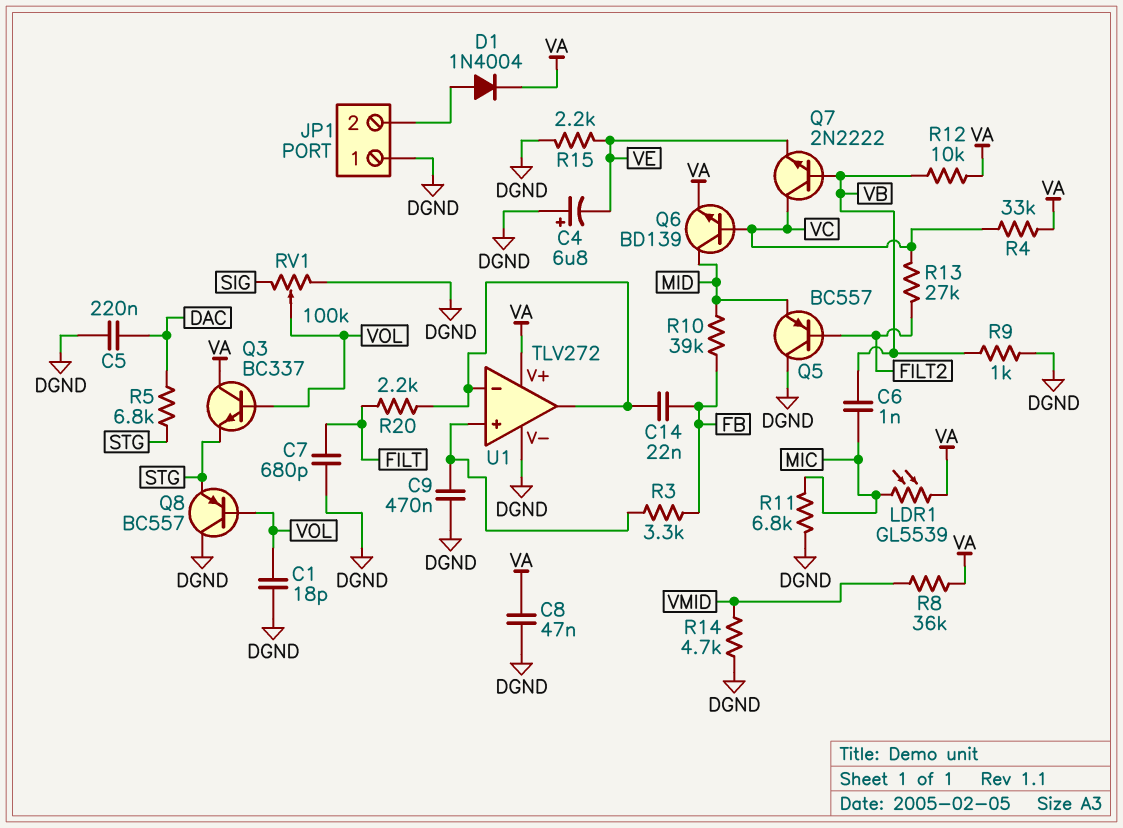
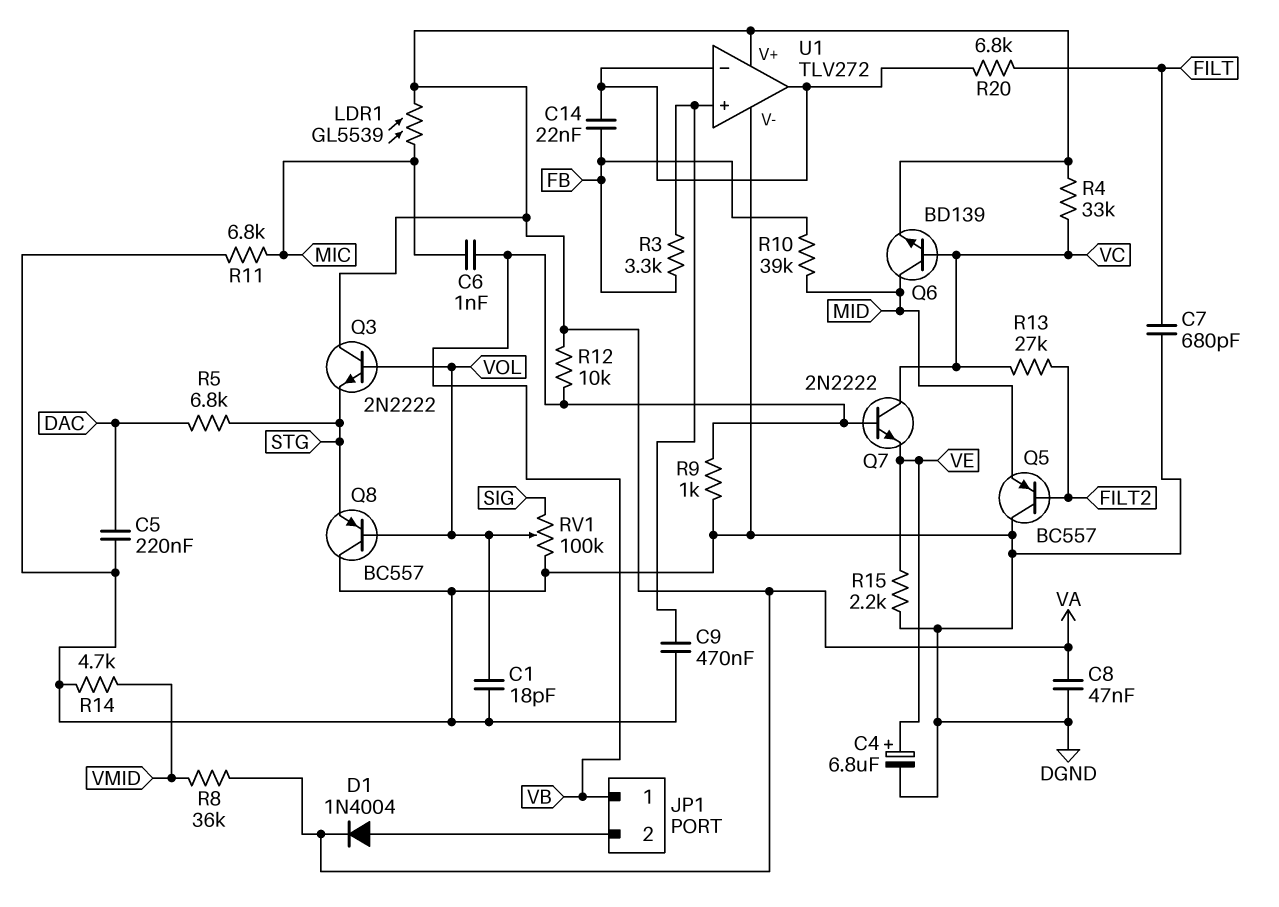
C4: 6.8uF (plus DGND, minus VE) -> 6.8uF (plus VE, minus DGND)
JP1 pin 1: DGND -> VB
Q3: NPN BC337 (B VOL, C VA, E STG) -> NPN 2N2222 (B VOL, C VA, E STG)
R20: 2.2k (FILT, U1/in-) -> 6.8k (FILT, U1/in-)

